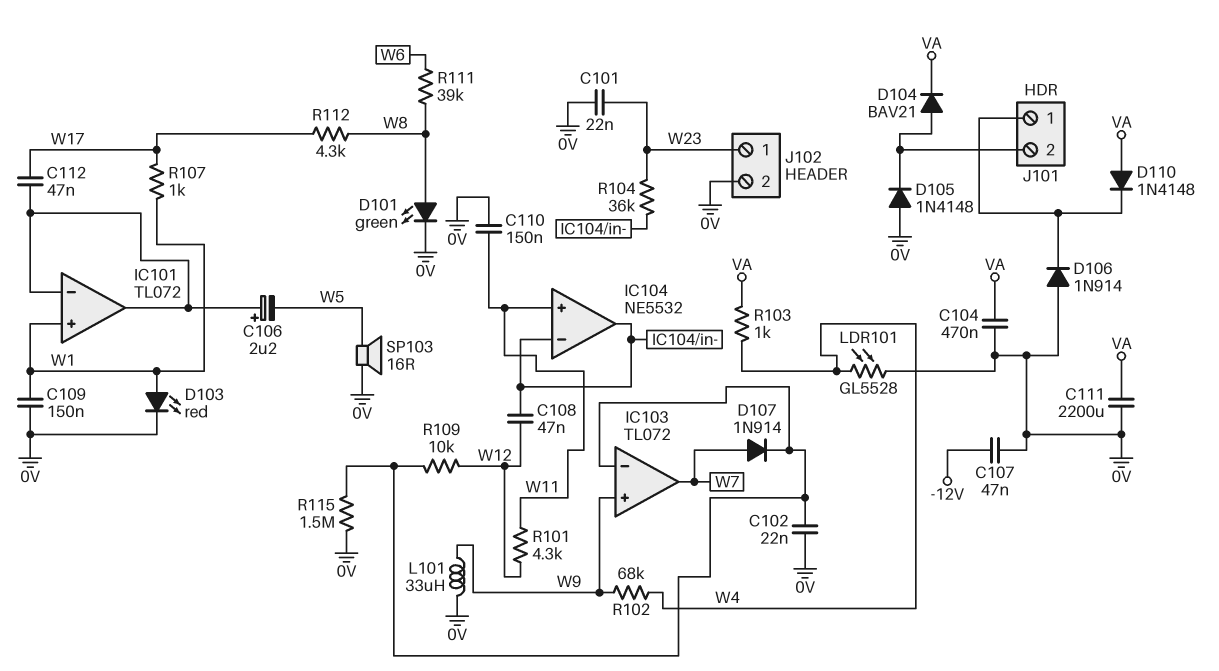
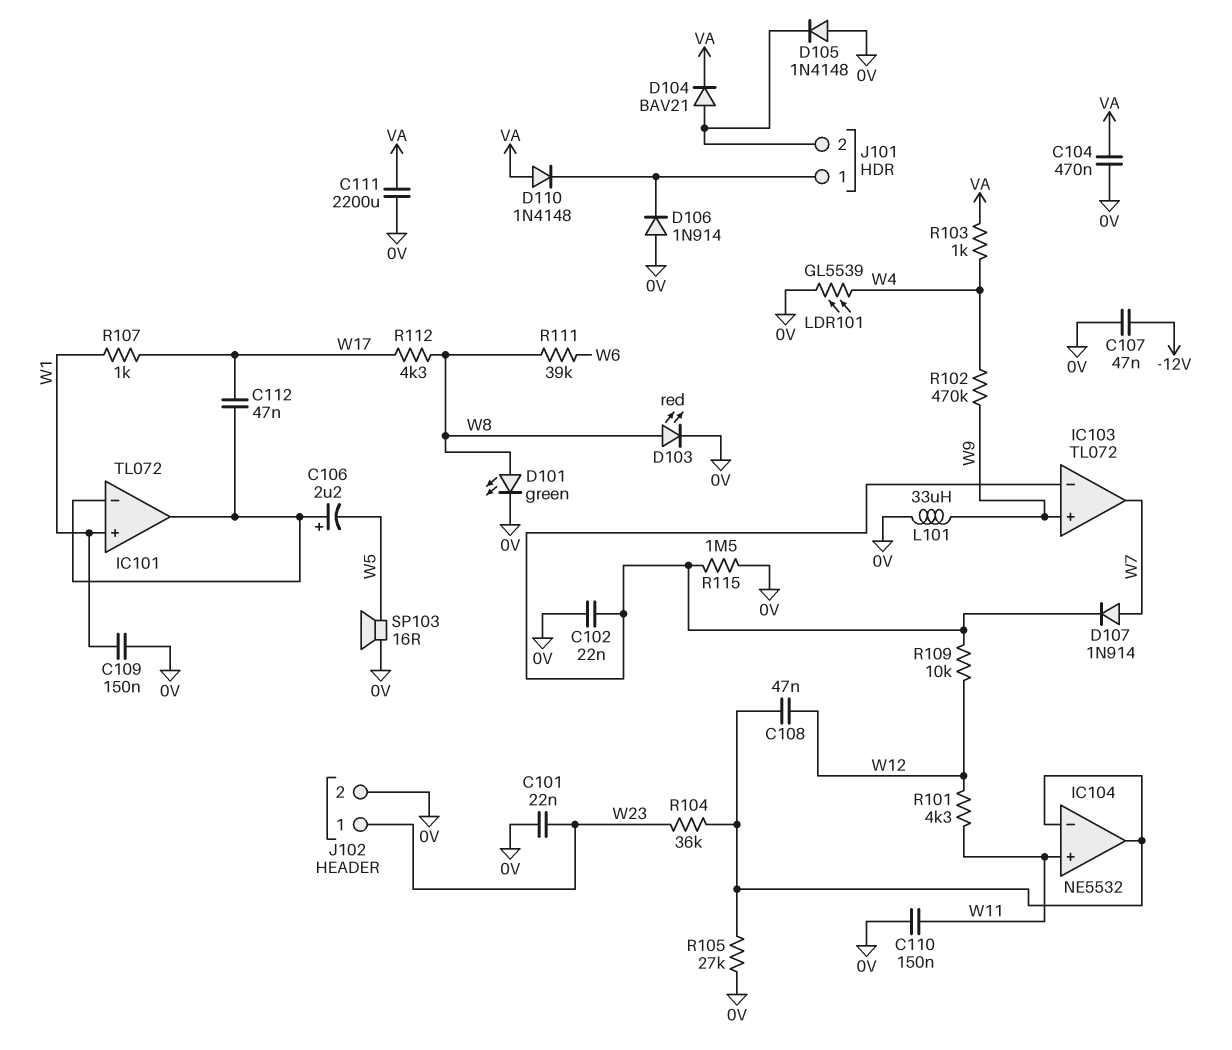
D103: LED red (A W1, K 0V) -> LED red (A W8, K 0V)
LDR101: GL5528 (0V, W4) -> GL5539 (0V, W4)
R102: 68k (W4, W9) -> 470k (W4, W9)
R105: none -> 27k (0V, IC104/in-)

